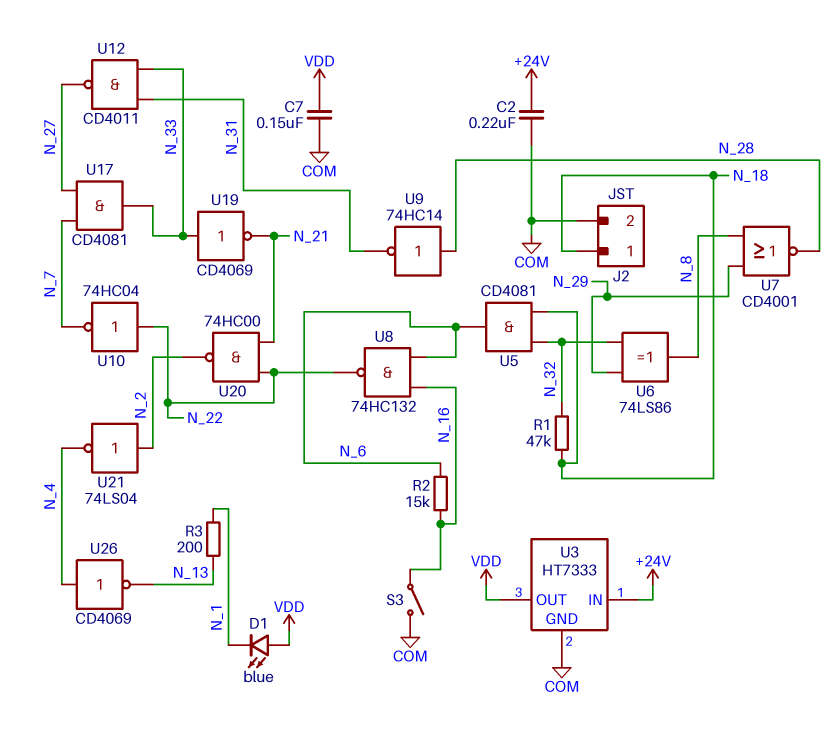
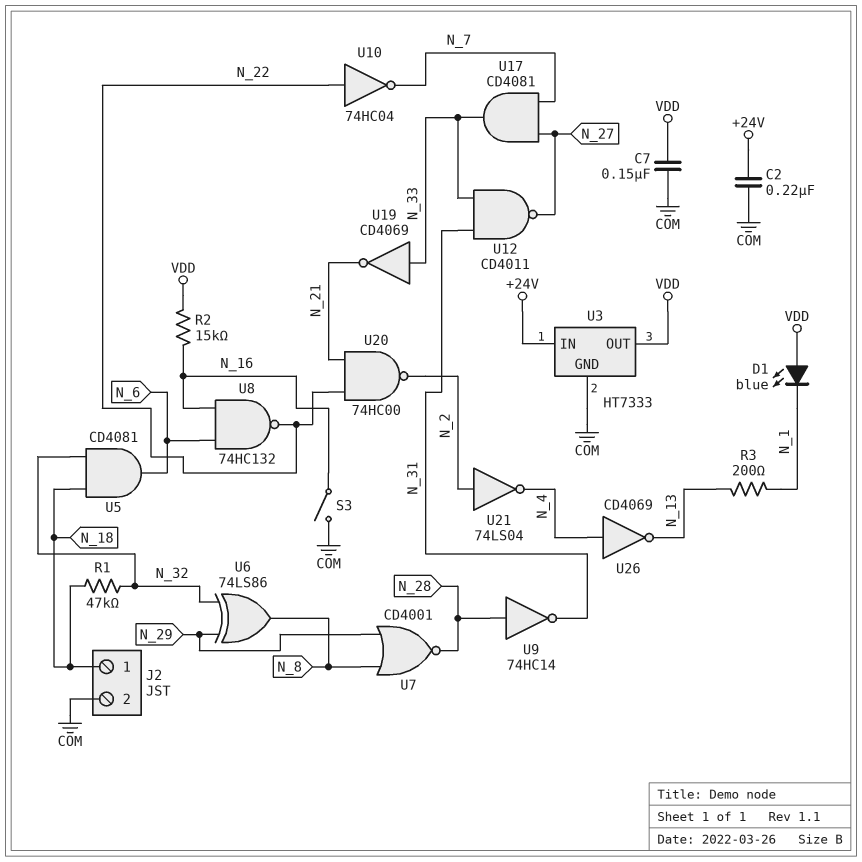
R2: 15k (N_6, N_16) -> 15k (N_16, VDD)

